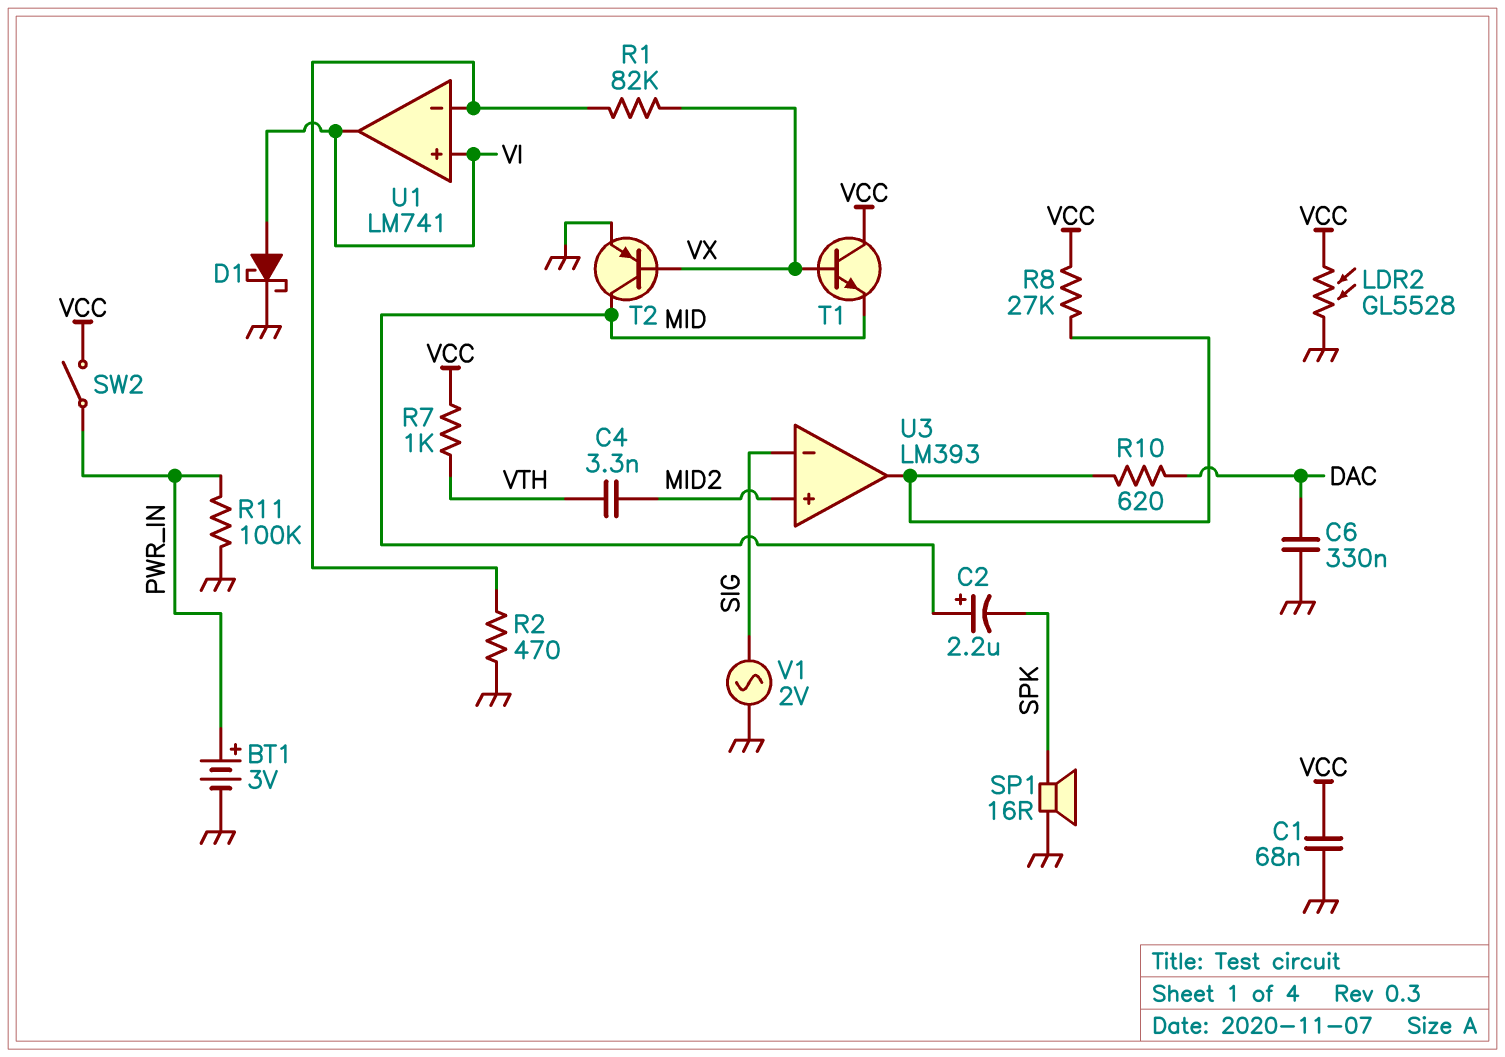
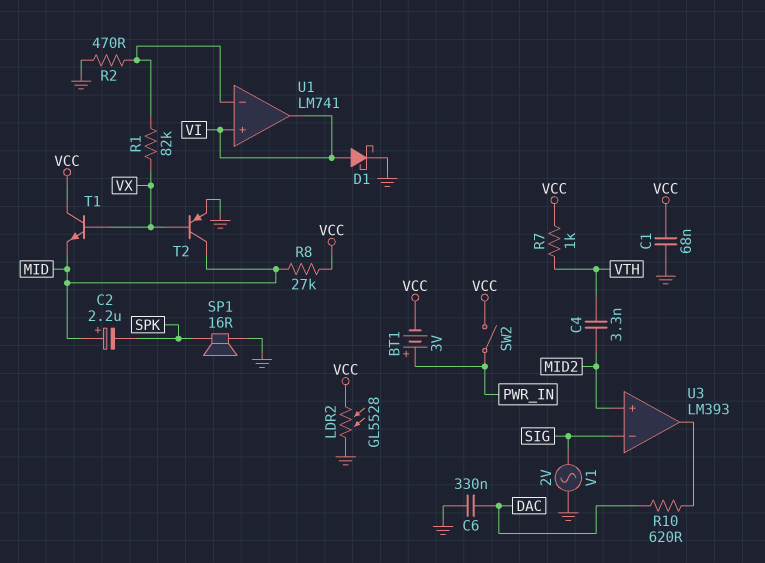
BT1: 3V (plus PWR_IN, minus GND) -> 3V (plus PWR_IN, minus VCC)
R8: 27k (U3/out, VCC) -> 27k (MID, VCC)
R11: 100k (GND, PWR_IN) -> none

